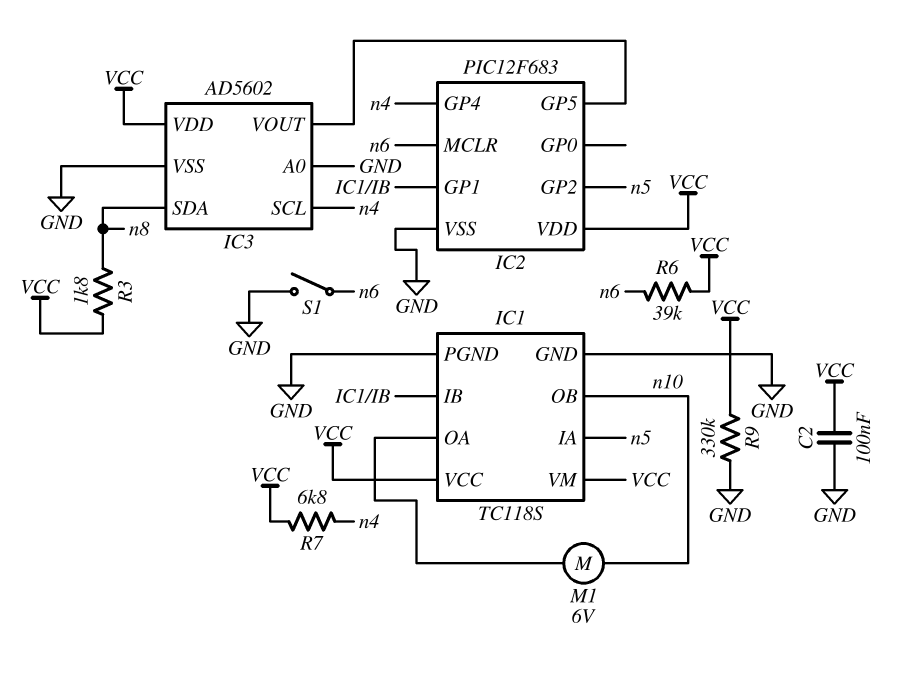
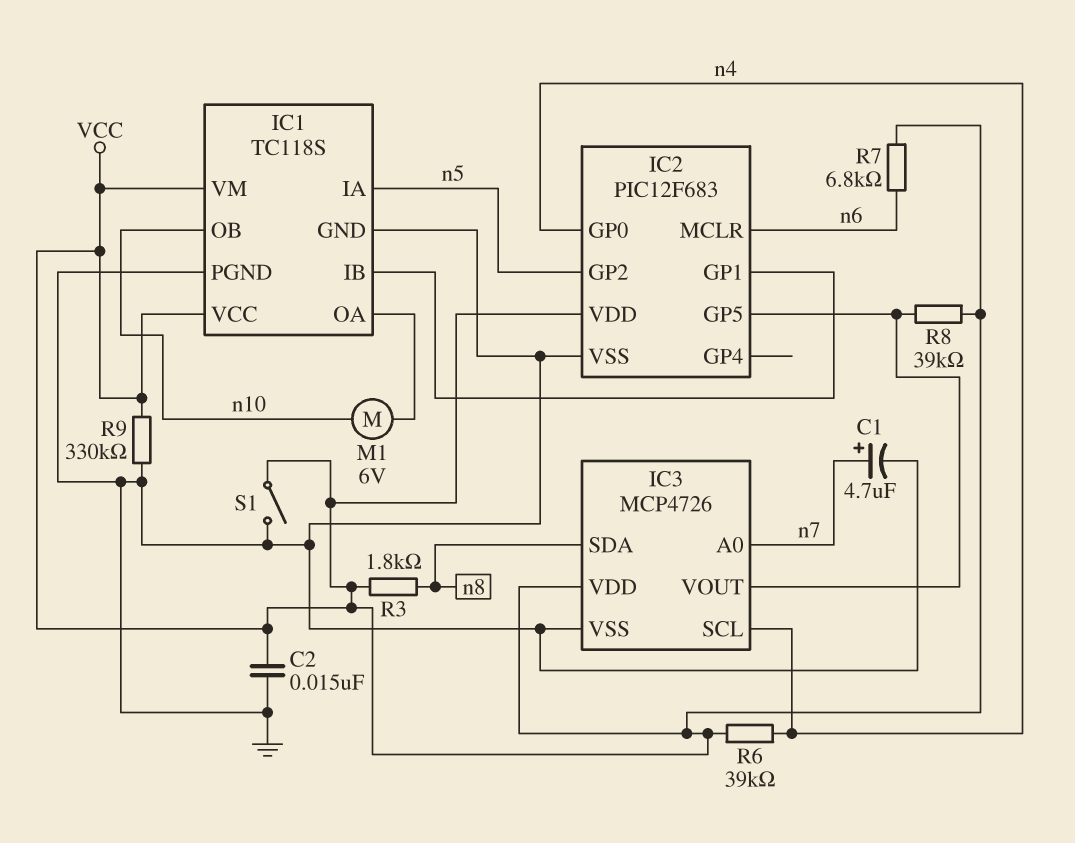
C1: none -> 4.7uF (plus n7, minus GND)
C2: 100nF (GND, VCC) -> 15nF (GND, VCC)
IC2 pin GP0: none -> n4
IC2 pin GP4: n4 -> none
IC3: AD5602 -> MCP4726
IC3 pin A0: GND -> n7
R6: 39k (VCC, n6) -> 39k (VCC, n4)
R7: 6.8k (VCC, n4) -> 6.8k (VCC, n6)
R8: none -> 39k (IC2/GP5, VCC)
S1: switch (GND, n6) -> switch (GND, VCC)

